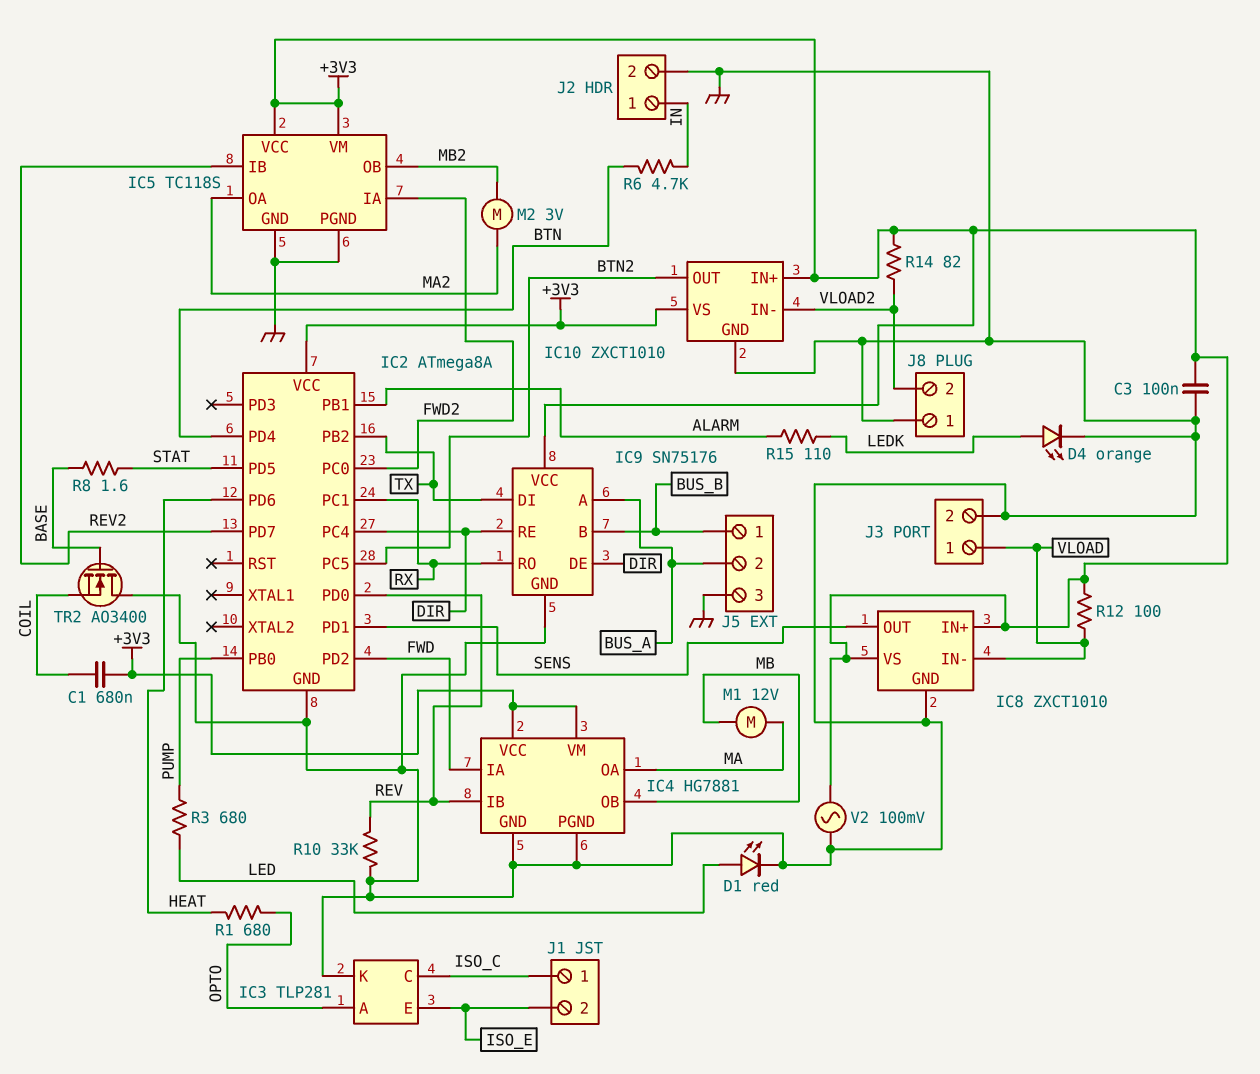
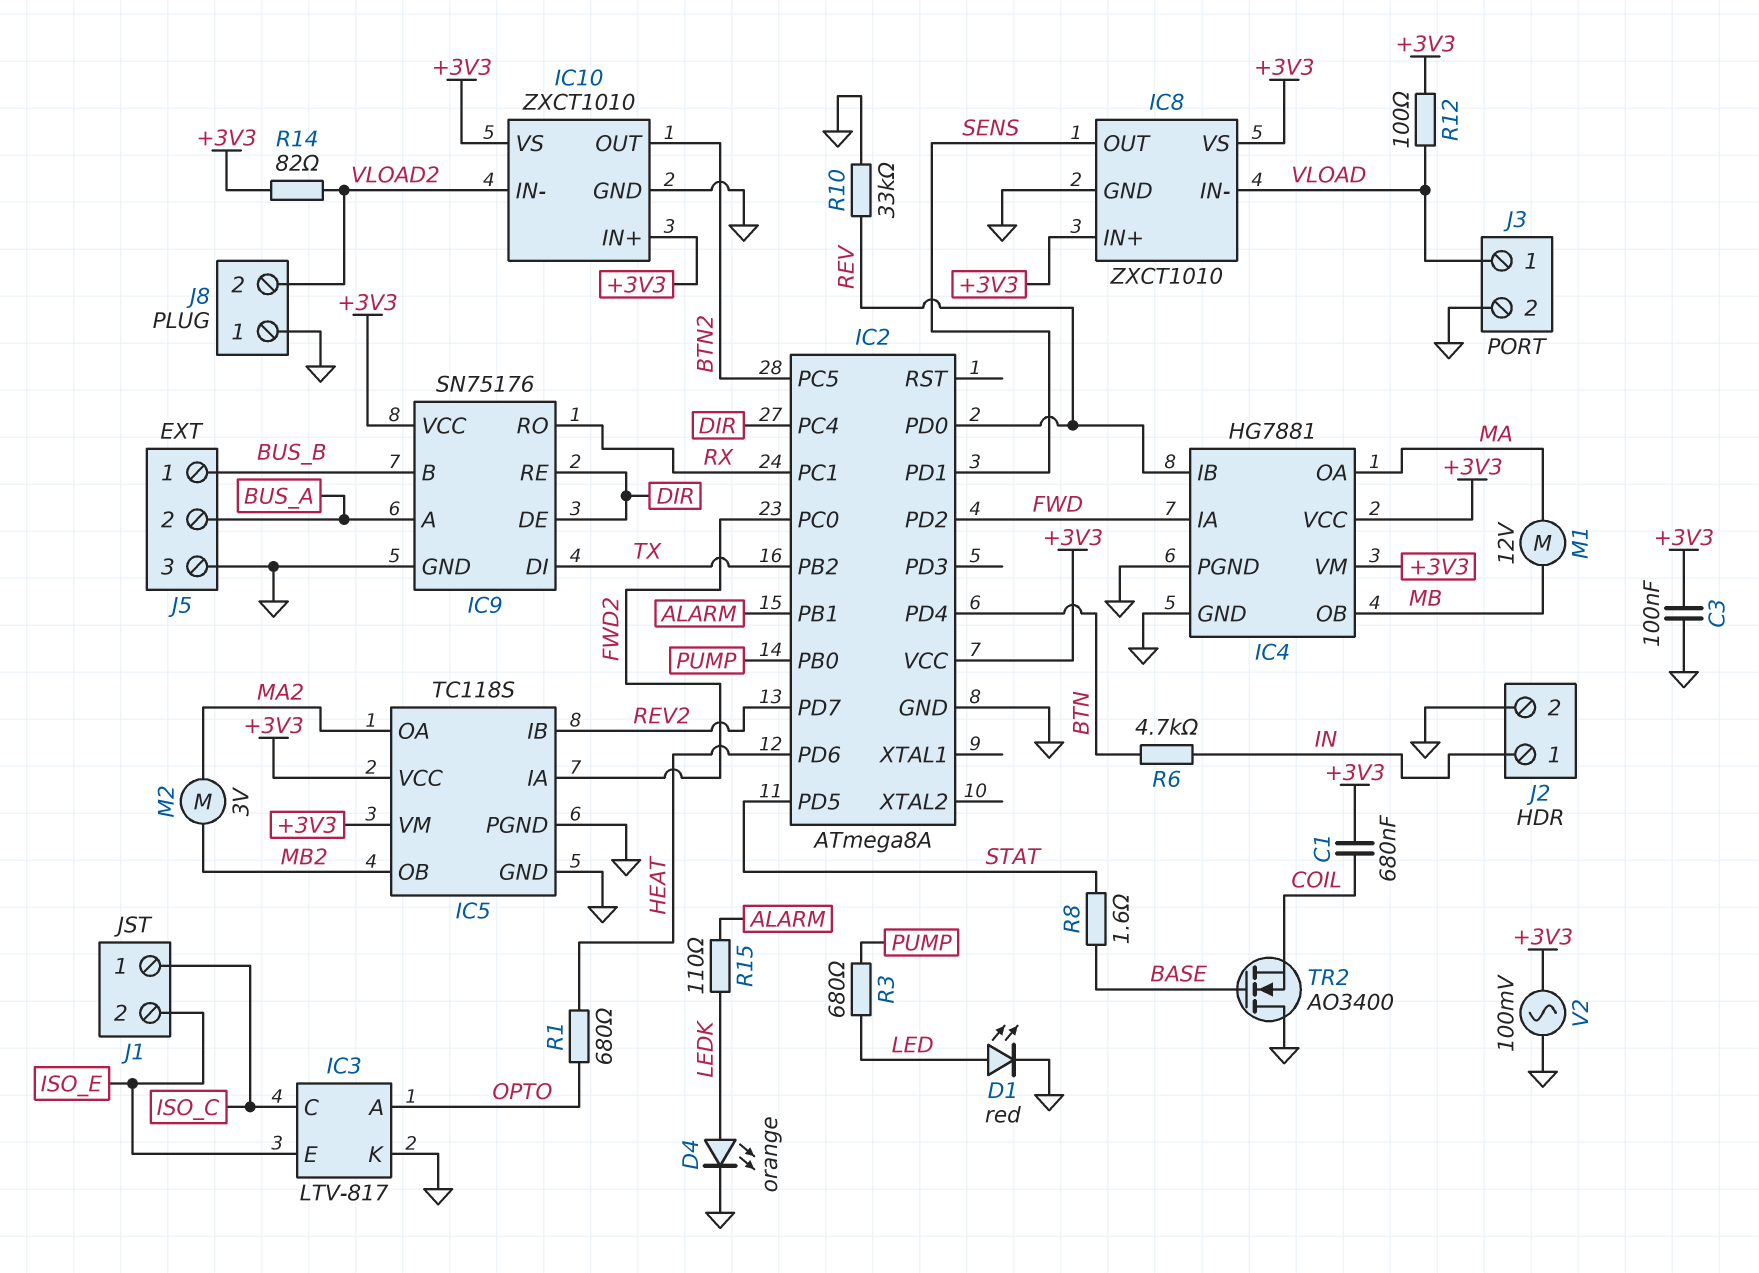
IC3: TLP281 -> LTV-817

